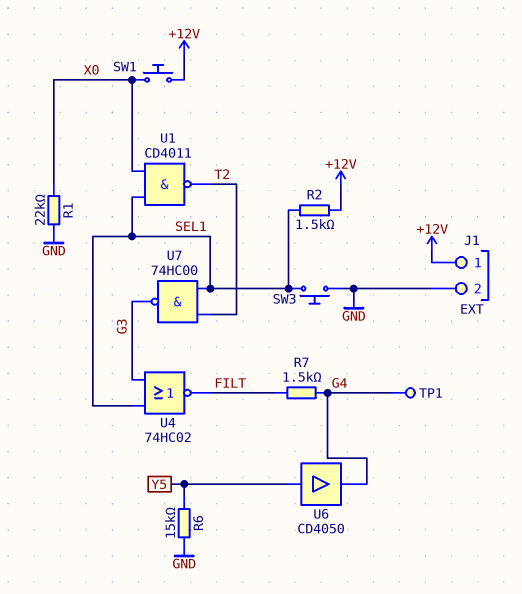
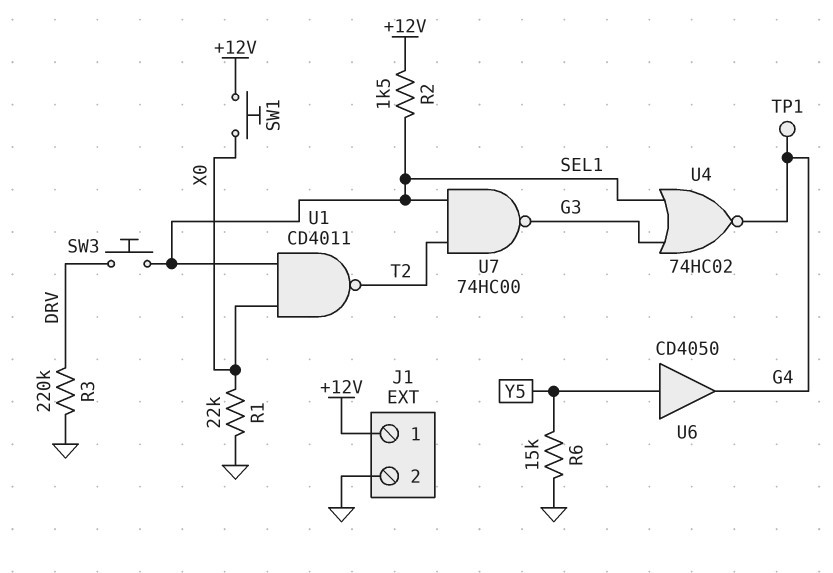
R3: none -> 220k (DRV, GND)
R7: 1.5k (FILT, G4) -> none
SW3: button (GND, SEL1) -> button (DRV, SEL1)
U4: NOR 74HC02 (in G3, in SEL1, out FILT) -> NOR 74HC02 (in G3, in SEL1, out G4)

